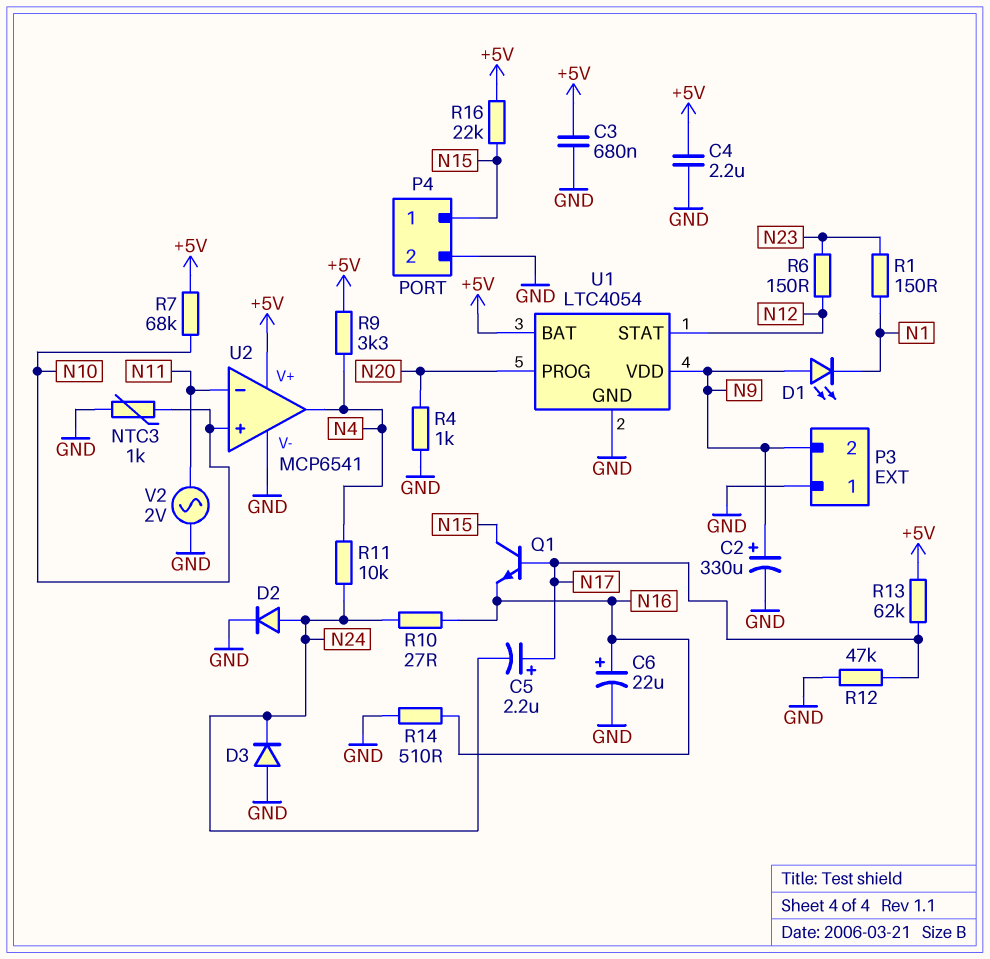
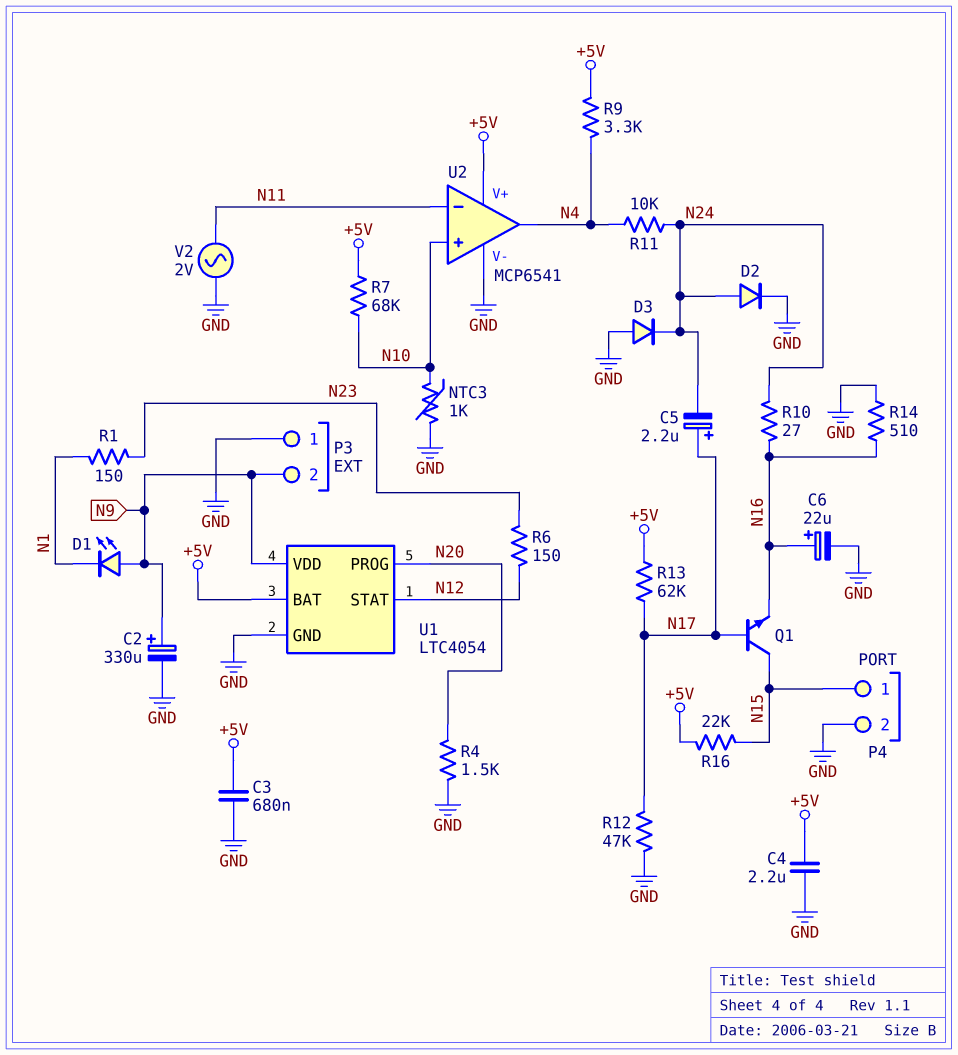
R4: 1k (GND, N20) -> 1.5k (GND, N20)

